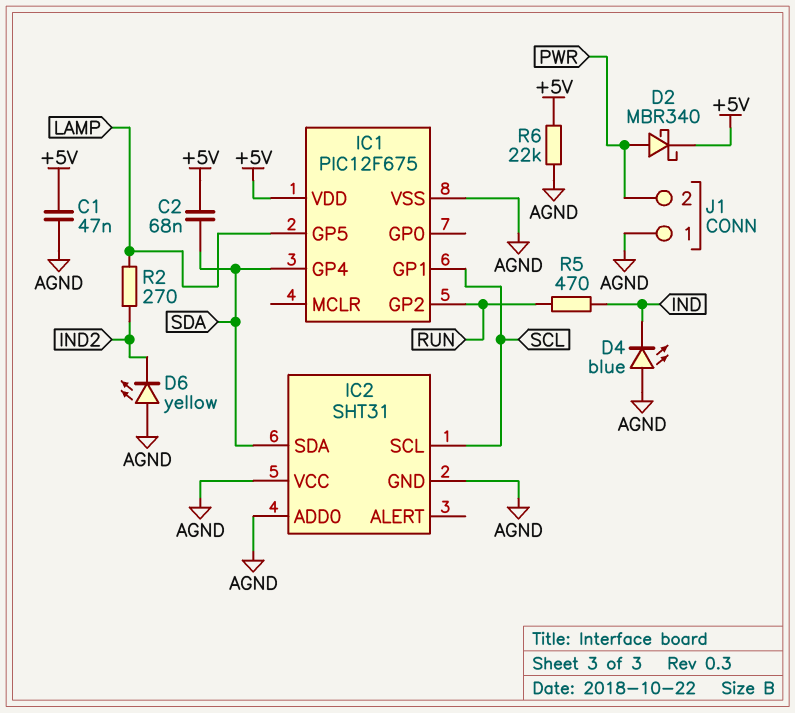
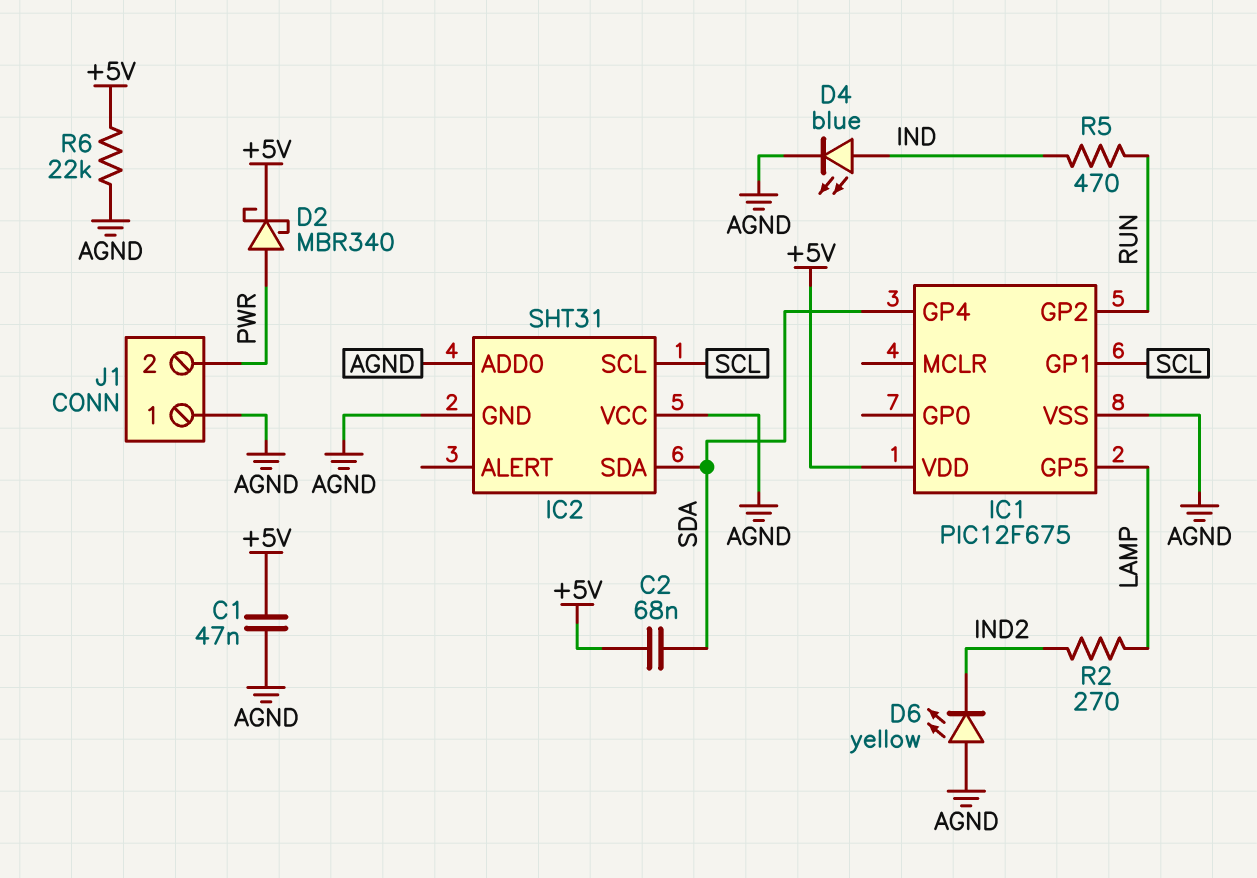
D4: LED blue (A AGND, K IND) -> LED blue (A IND, K AGND)

